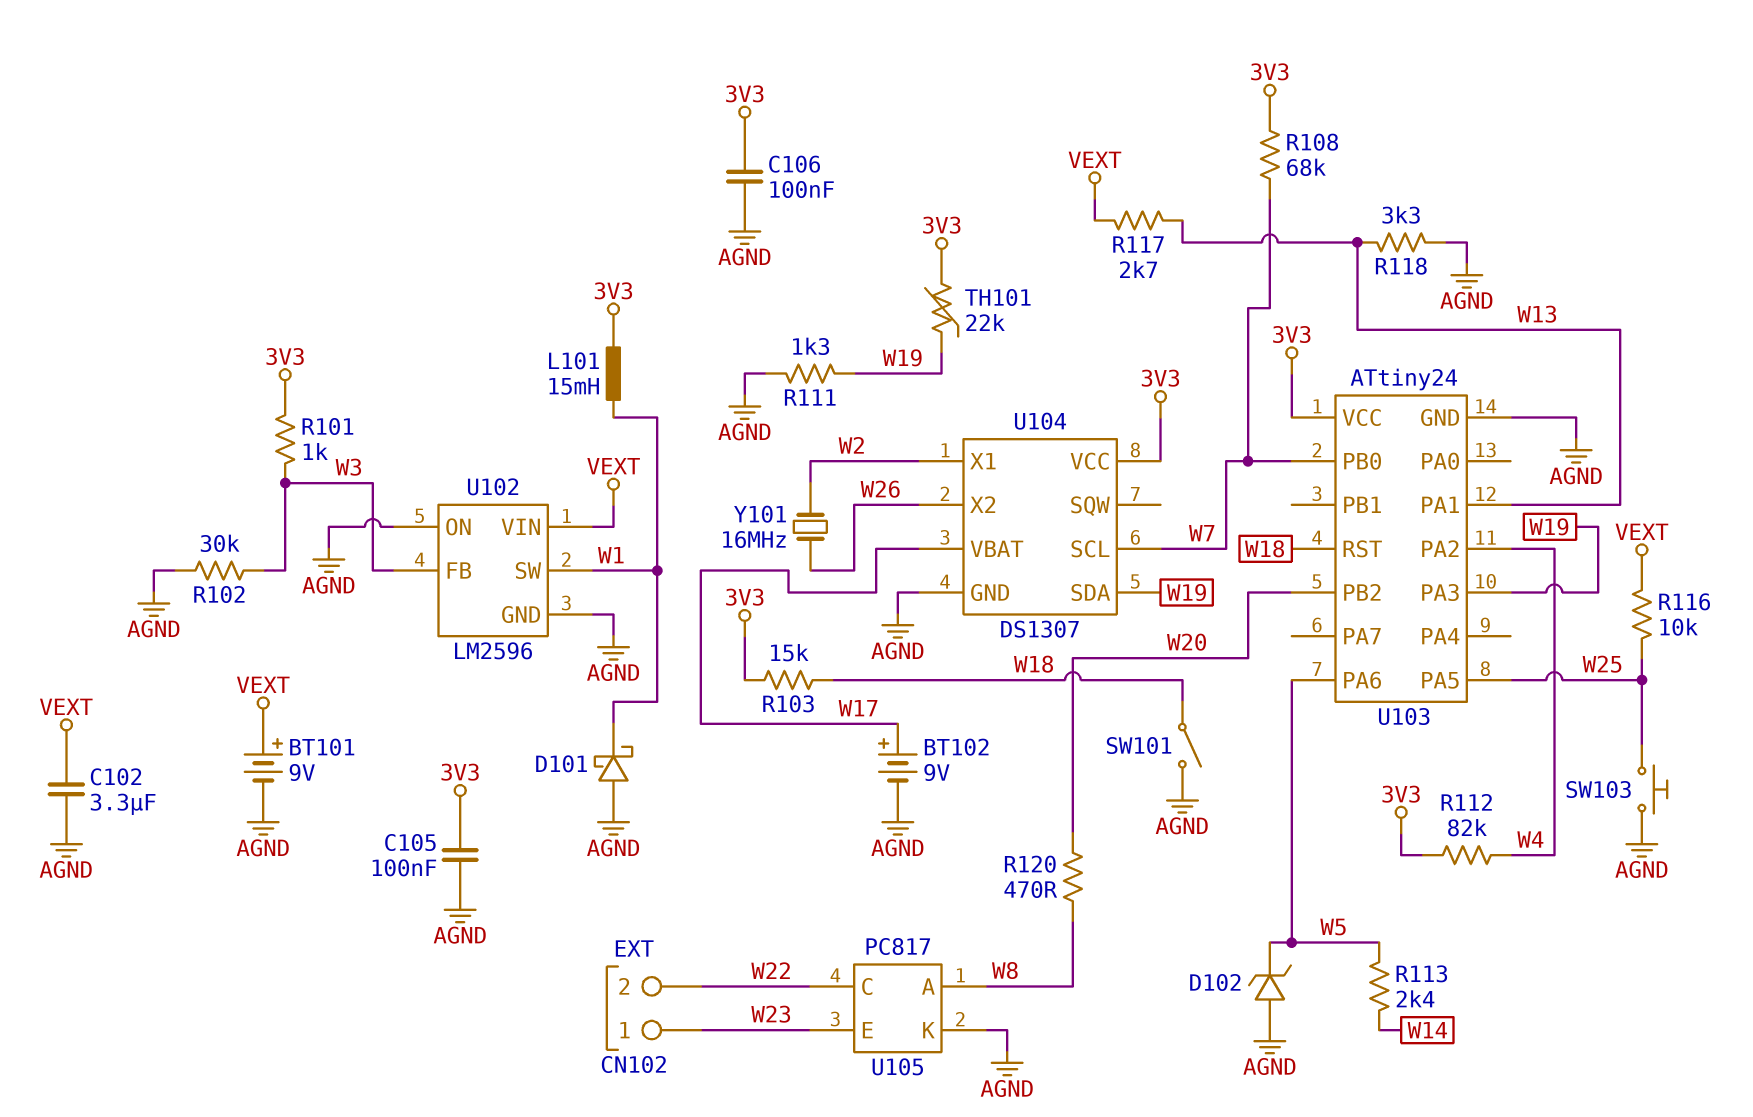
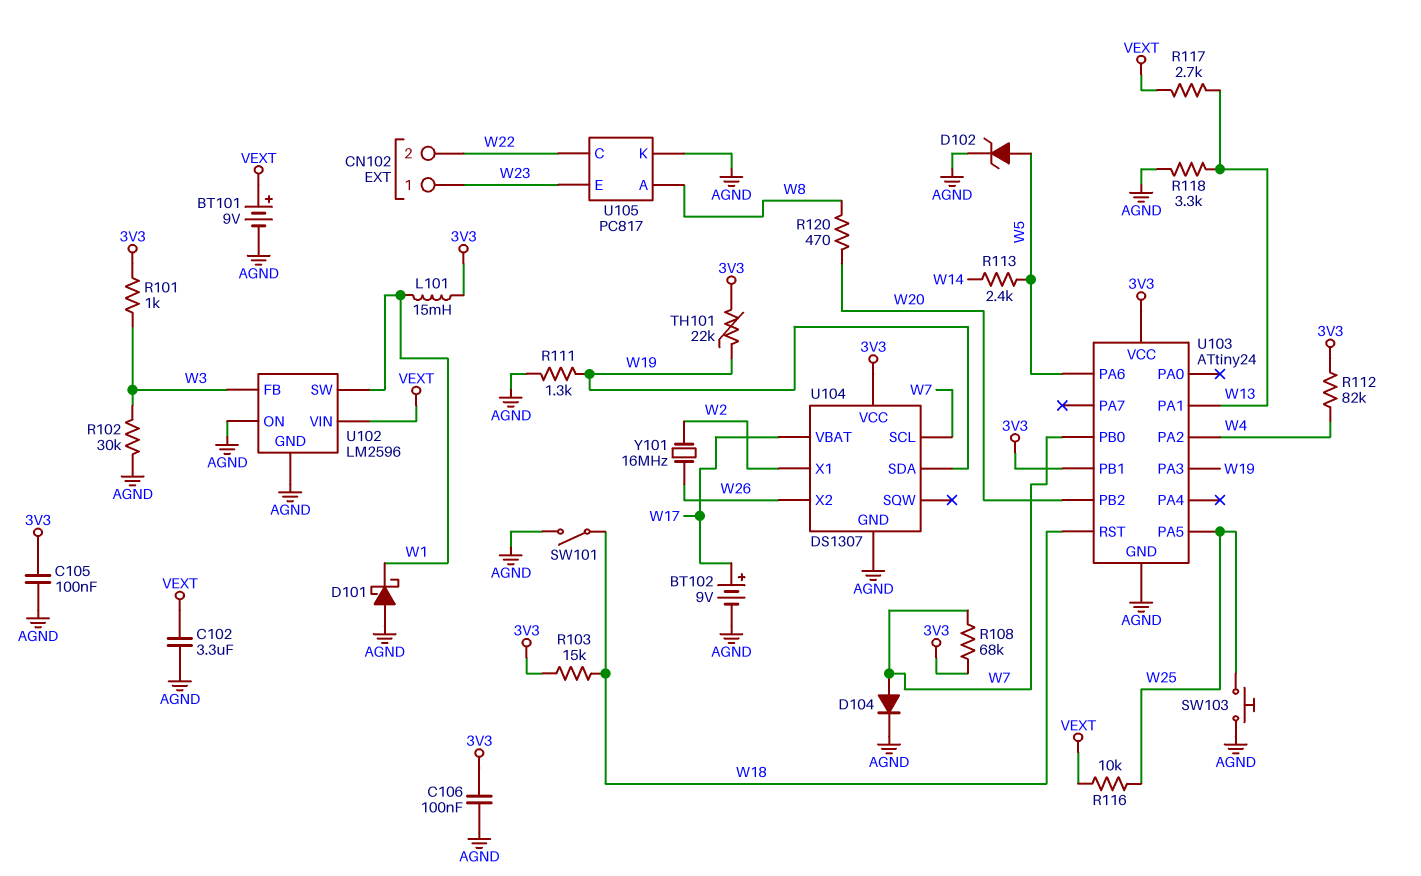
D102: zener (A AGND, K W5) -> zener (A W5, K AGND)
D104: none -> diode (A W7, K AGND)
U103 pin PB1: none -> 3V3

